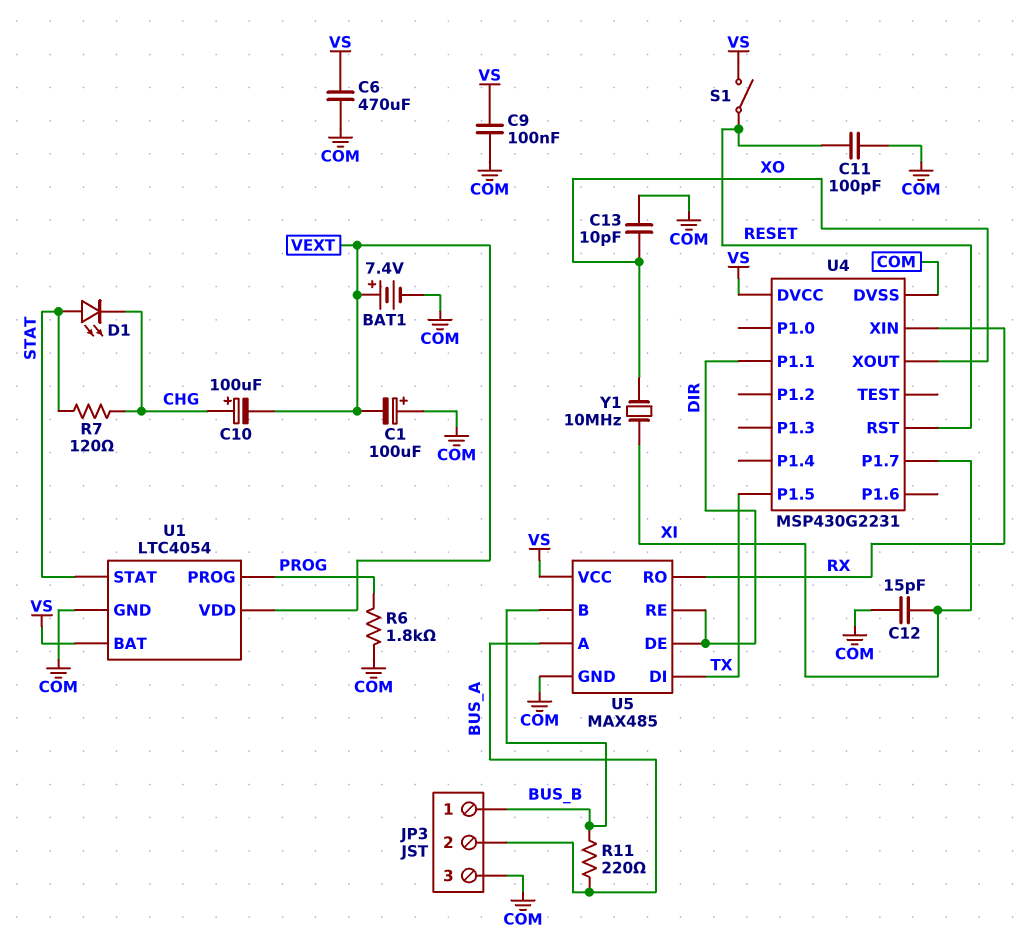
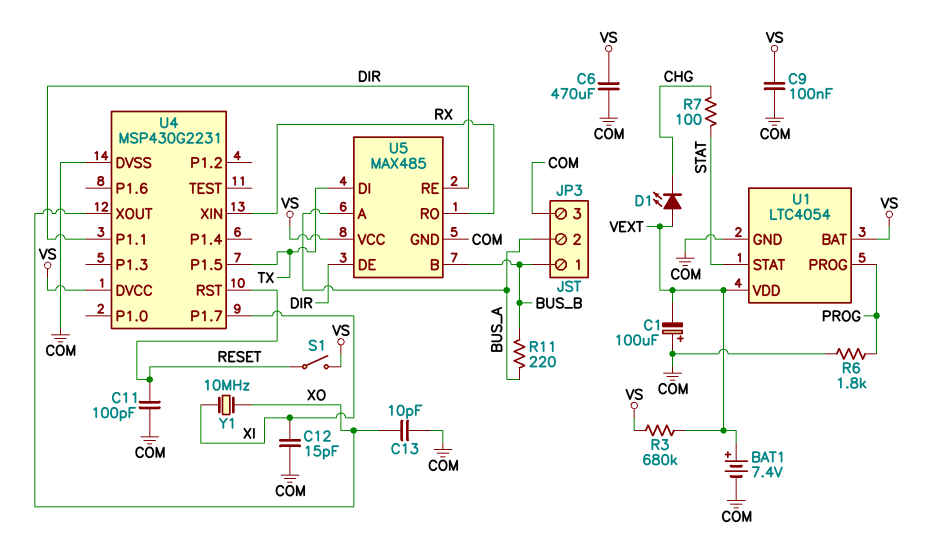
C10: 100uF (plus CHG, minus VEXT) -> none
D1: LED (A STAT, K CHG) -> LED (A VEXT, K CHG)
R3: none -> 680k (VEXT, VS)
R7: 120 (CHG, STAT) -> 100 (CHG, STAT)

